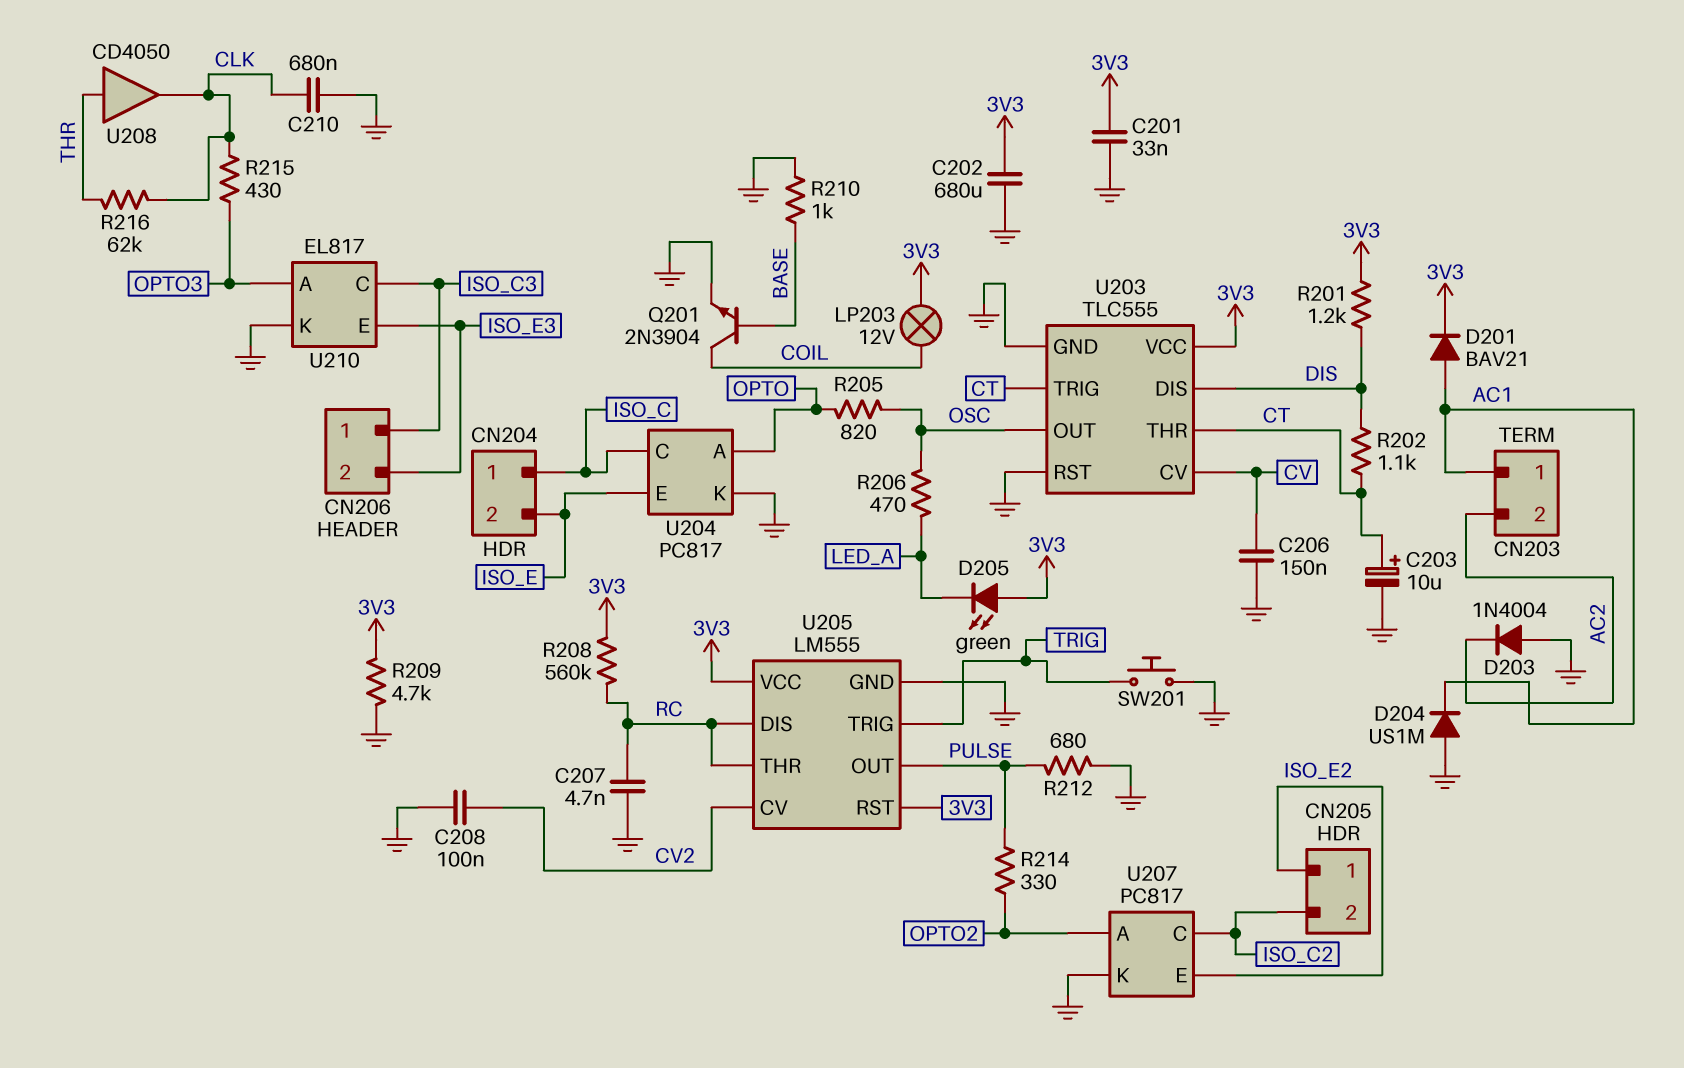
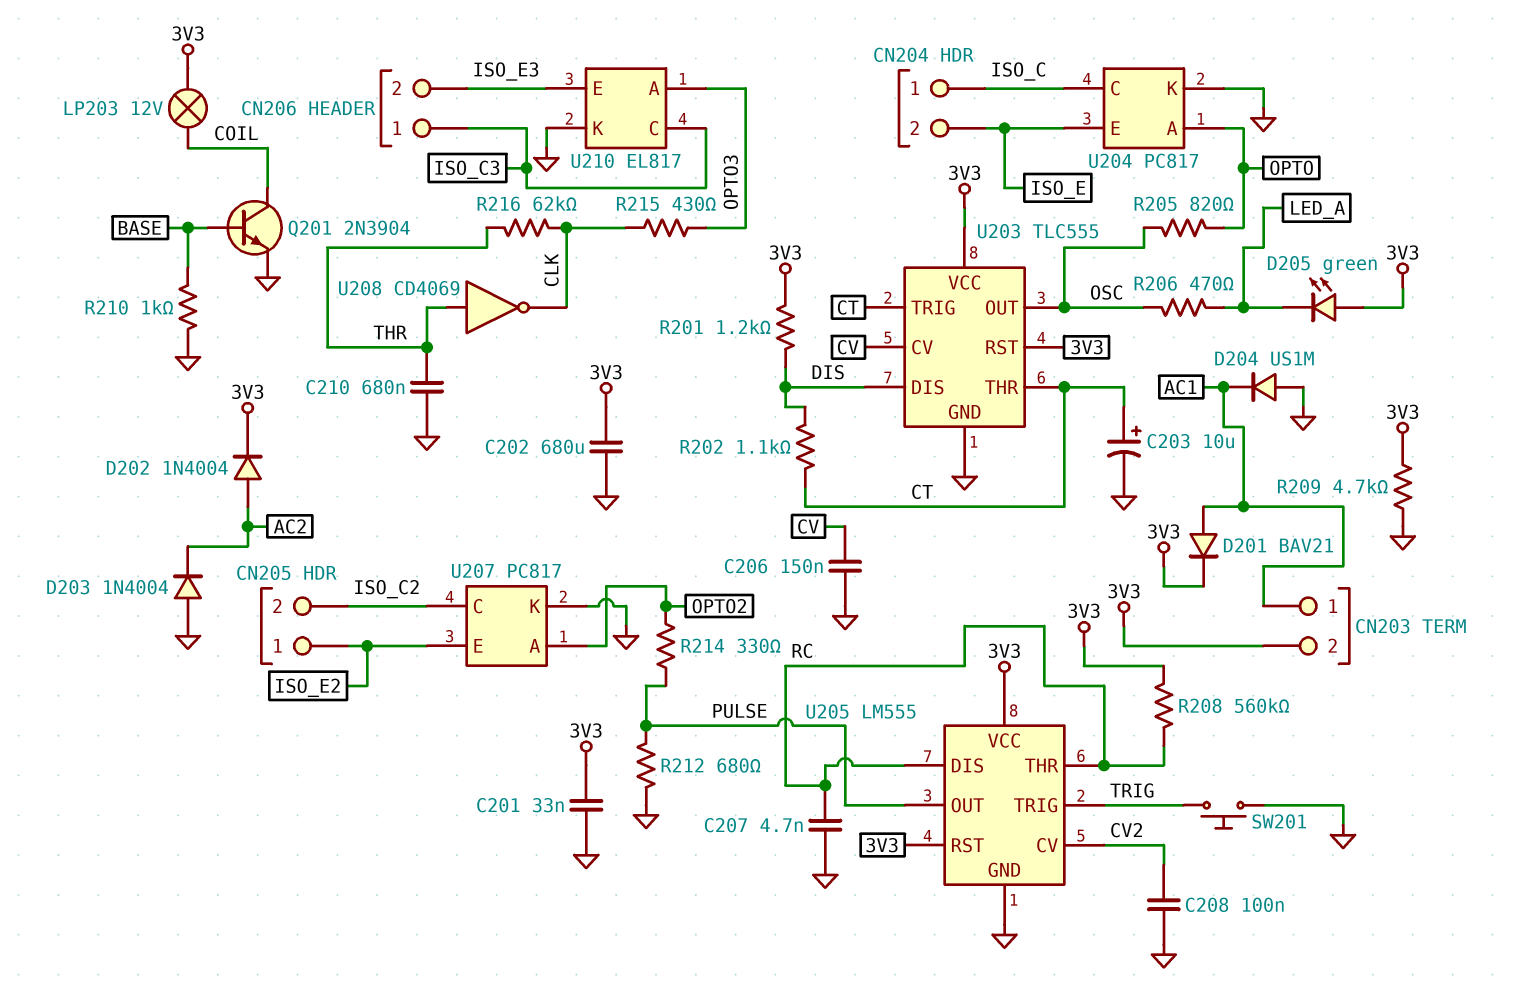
C210: 680nF (CLK, GND) -> 680nF (GND, THR)
CN203 pin 2: AC2 -> 3V3
D202: none -> diode 1N4004 (A AC2, K 3V3)
U203 pin RST: GND -> 3V3
U208: buffer CD4050 (in THR, out CLK) -> NOT CD4069 (in THR, out CLK)

